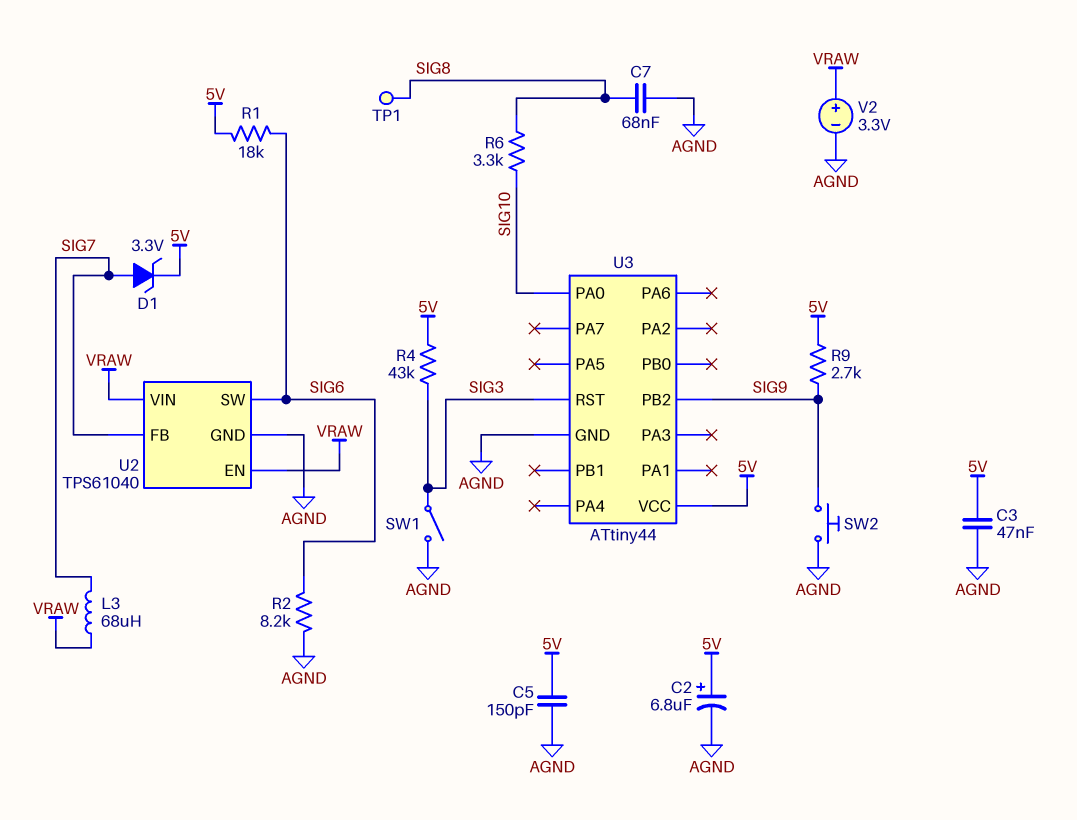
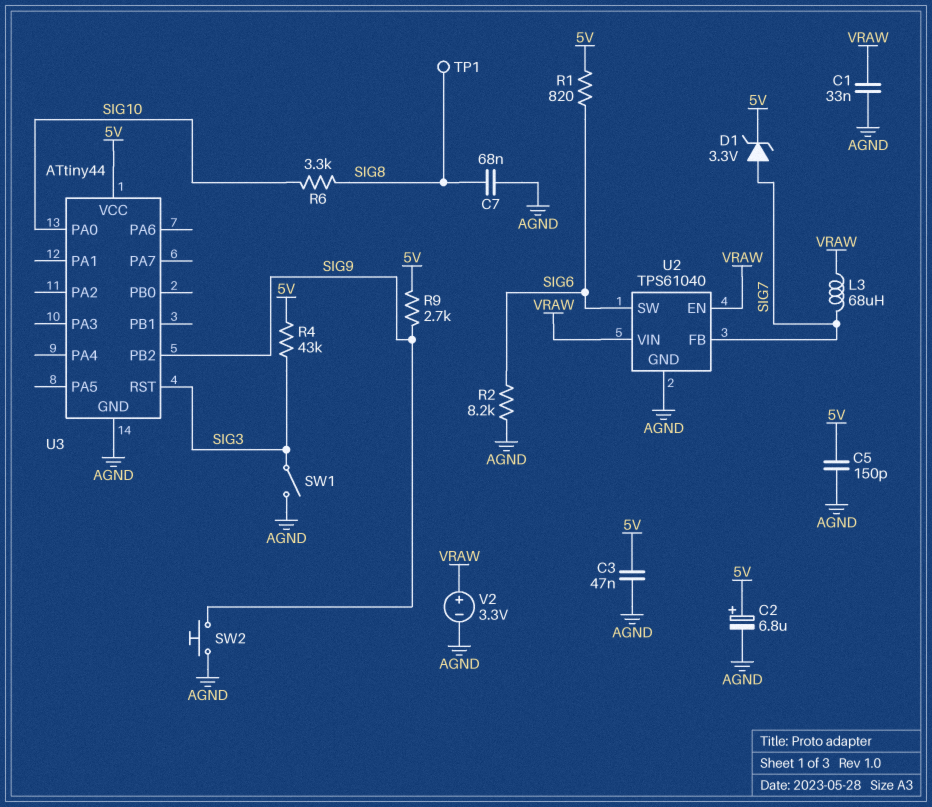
C1: none -> 33nF (AGND, VRAW)
R1: 18k (5V, SIG6) -> 820 (5V, SIG6)

